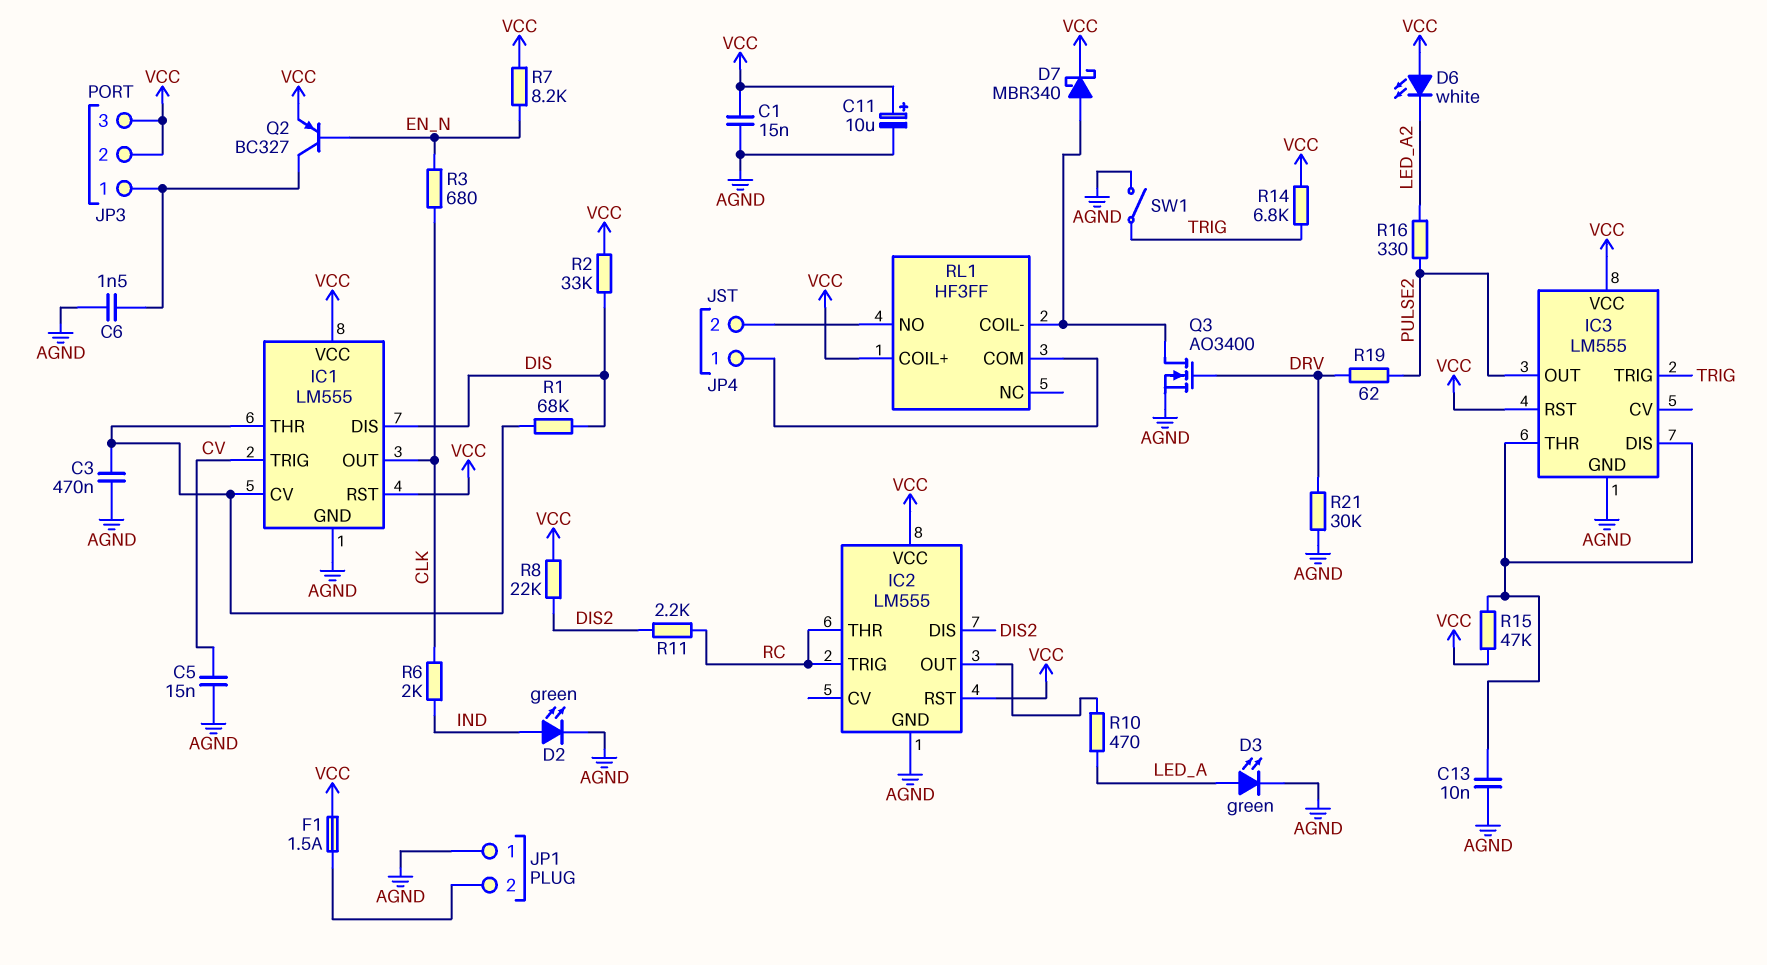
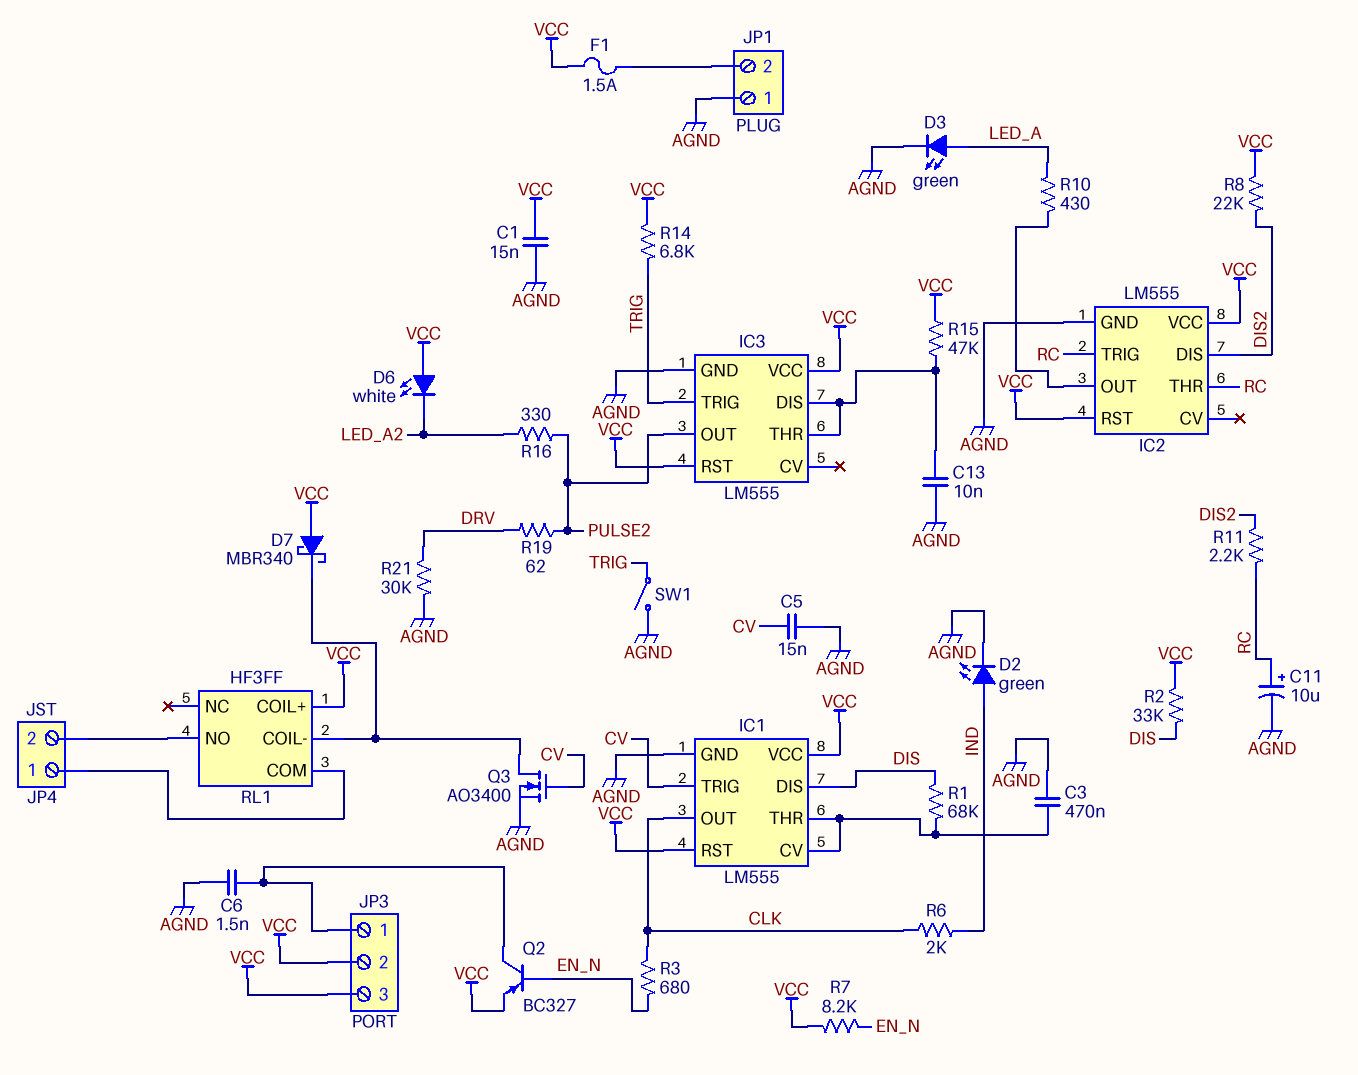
C11: 10uF (plus VCC, minus AGND) -> 10uF (plus RC, minus AGND)
D7: schottky MBR340 (A RL1/COIL-, K VCC) -> schottky MBR340 (A VCC, K RL1/COIL-)
Q3: NMOS AO3400 (G DRV, D RL1/COIL-, S AGND) -> NMOS AO3400 (G CV, D RL1/COIL-, S AGND)
R10: 470 (IC2/OUT, LED_A) -> 430 (IC2/OUT, LED_A)

